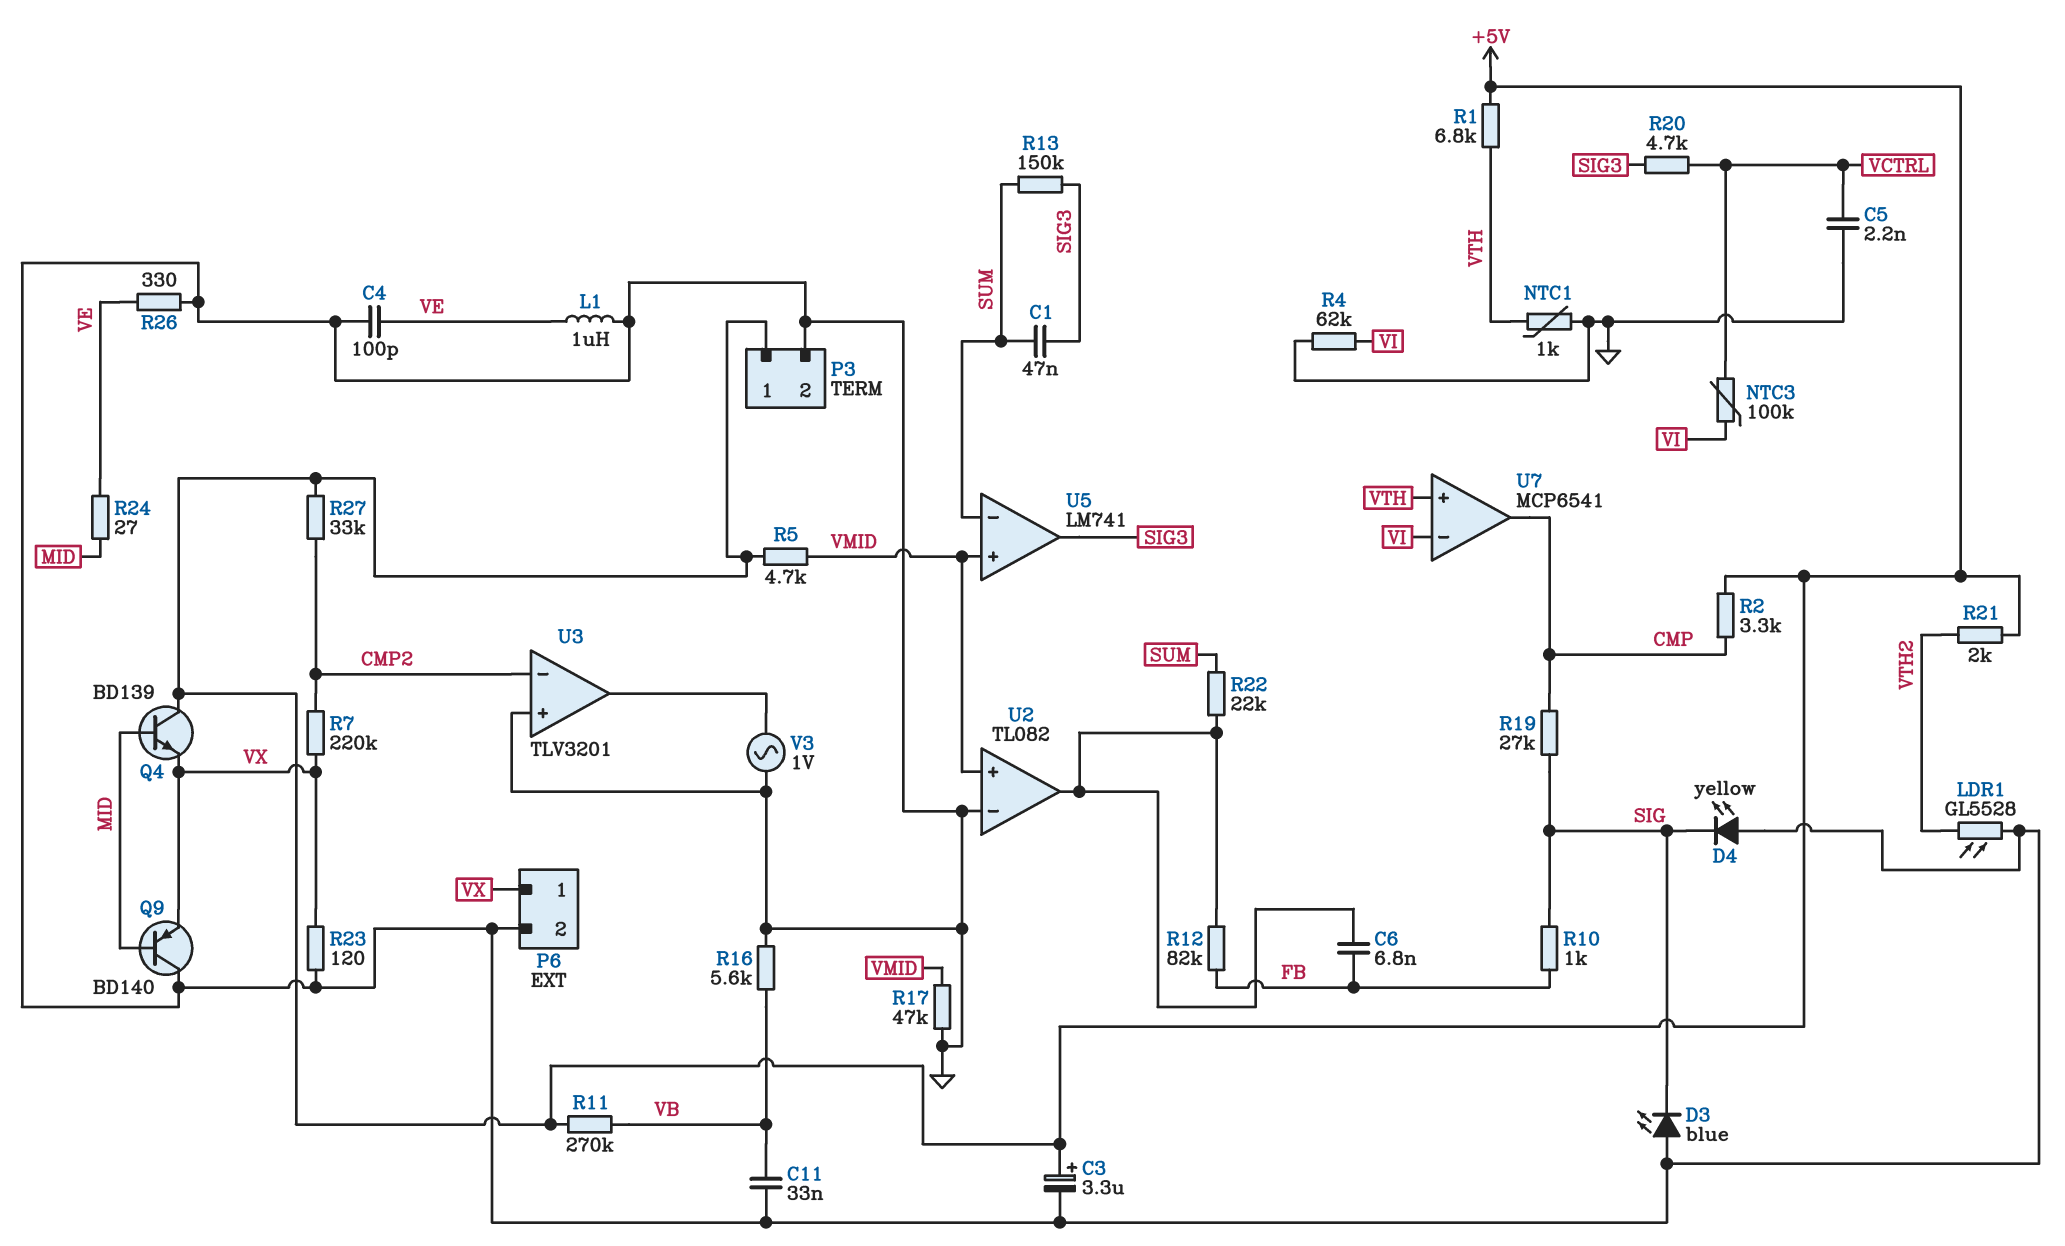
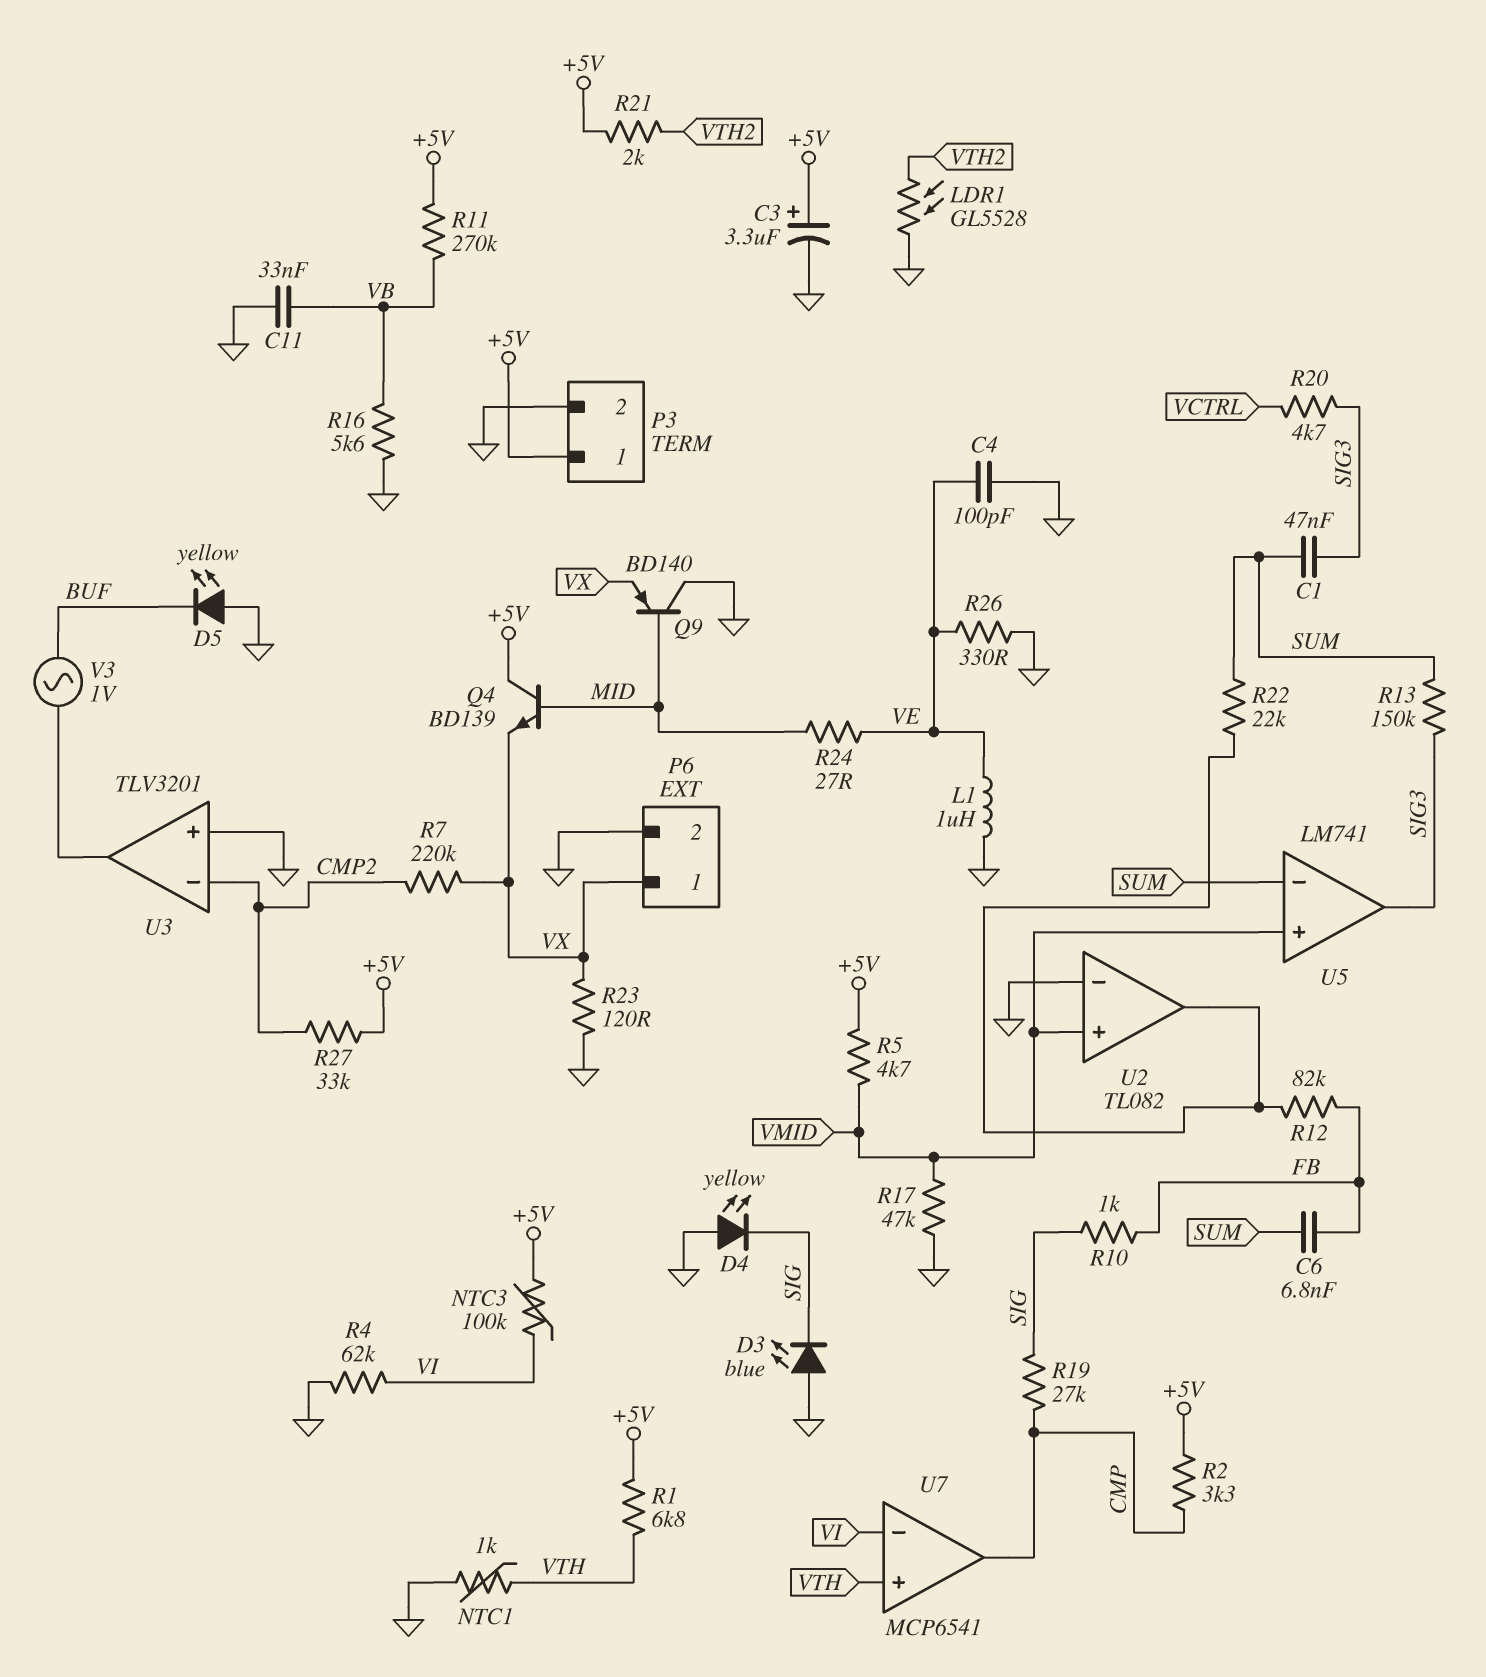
C5: 2.2nF (GND, VCTRL) -> none
C6: 6.8nF (FB, U2/out) -> 6.8nF (FB, SUM)
D5: none -> LED yellow (A GND, K BUF)
NTC3: 100k (VCTRL, VI) -> 100k (+5V, VI)
V3: AC 1V (GND, U3/out) -> AC 1V (BUF, U3/out)

